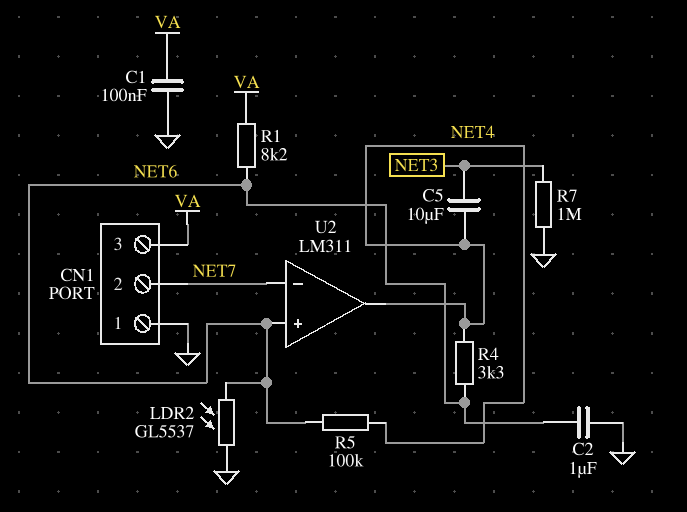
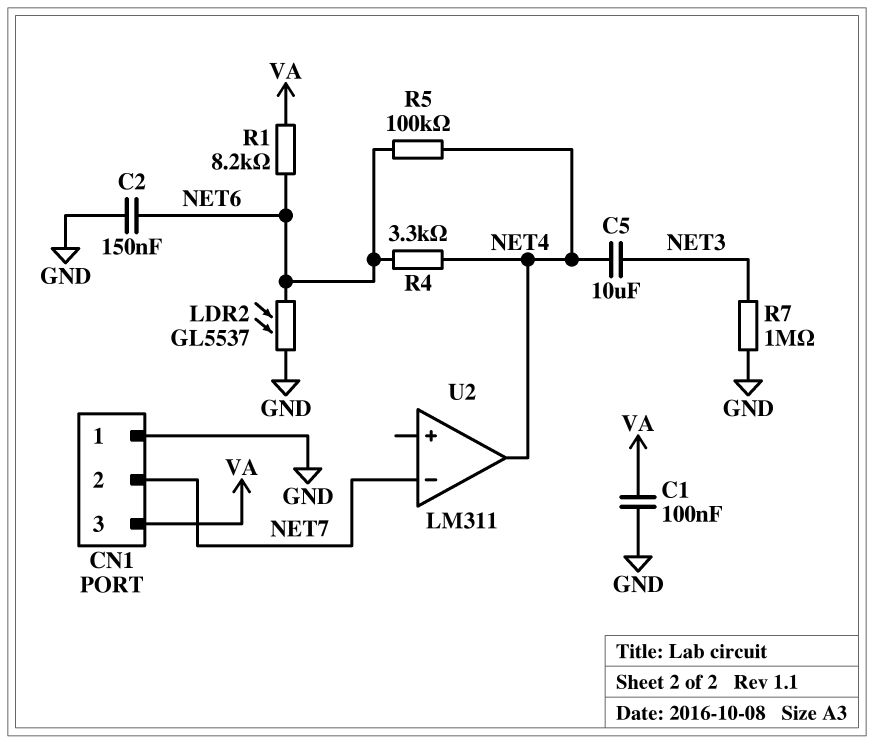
C2: 1uF (GND, NET6) -> 150nF (GND, NET6)
U2 pin in+: NET6 -> none

